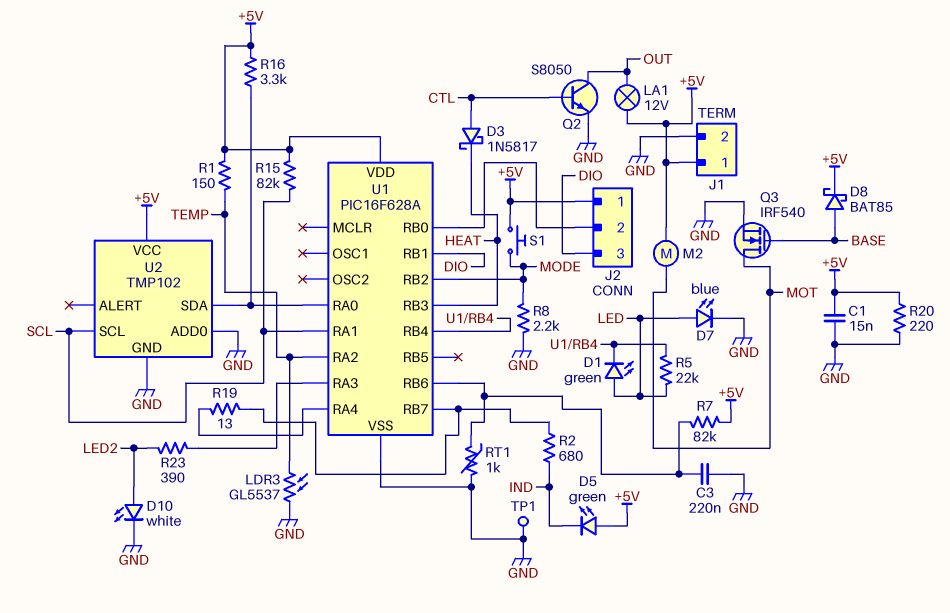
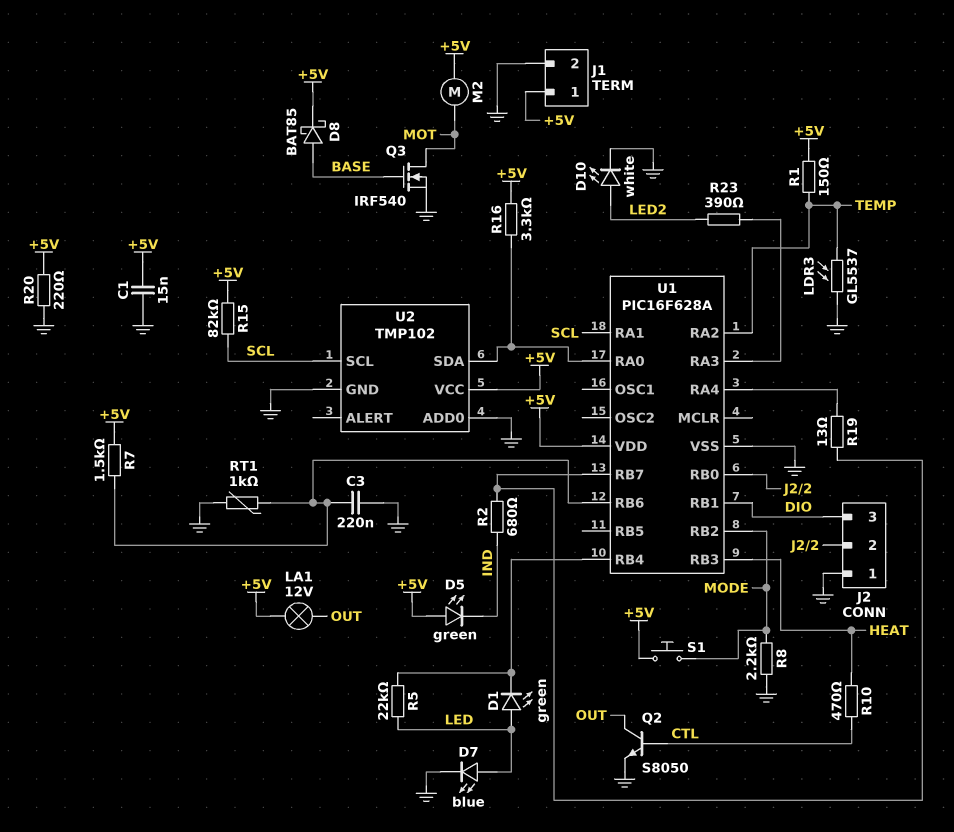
D3: schottky 1N5817 (A CTL, K HEAT) -> none
J2 pin 1: +5V -> GND
R7: 82k (+5V, U1/RB6) -> 1.5k (+5V, U1/RB6)
R10: none -> 470 (CTL, HEAT)
TP1: test point (GND) -> none

